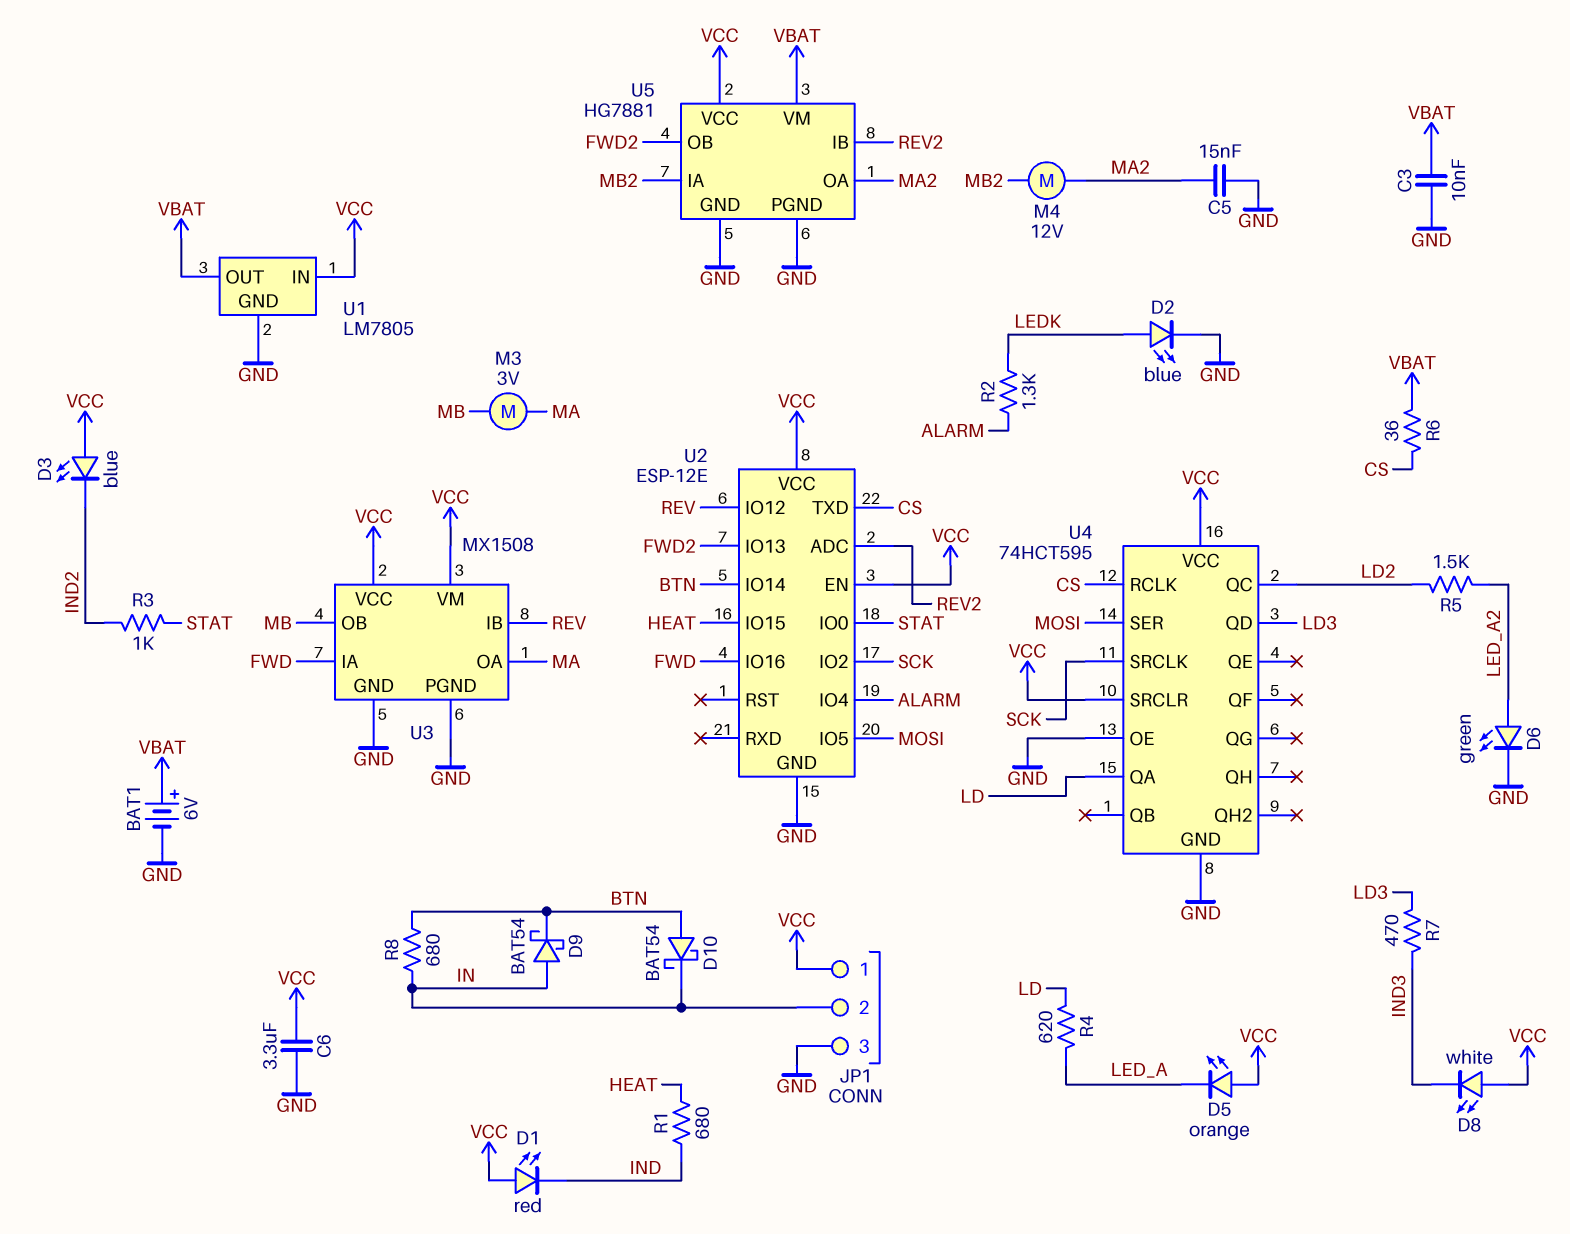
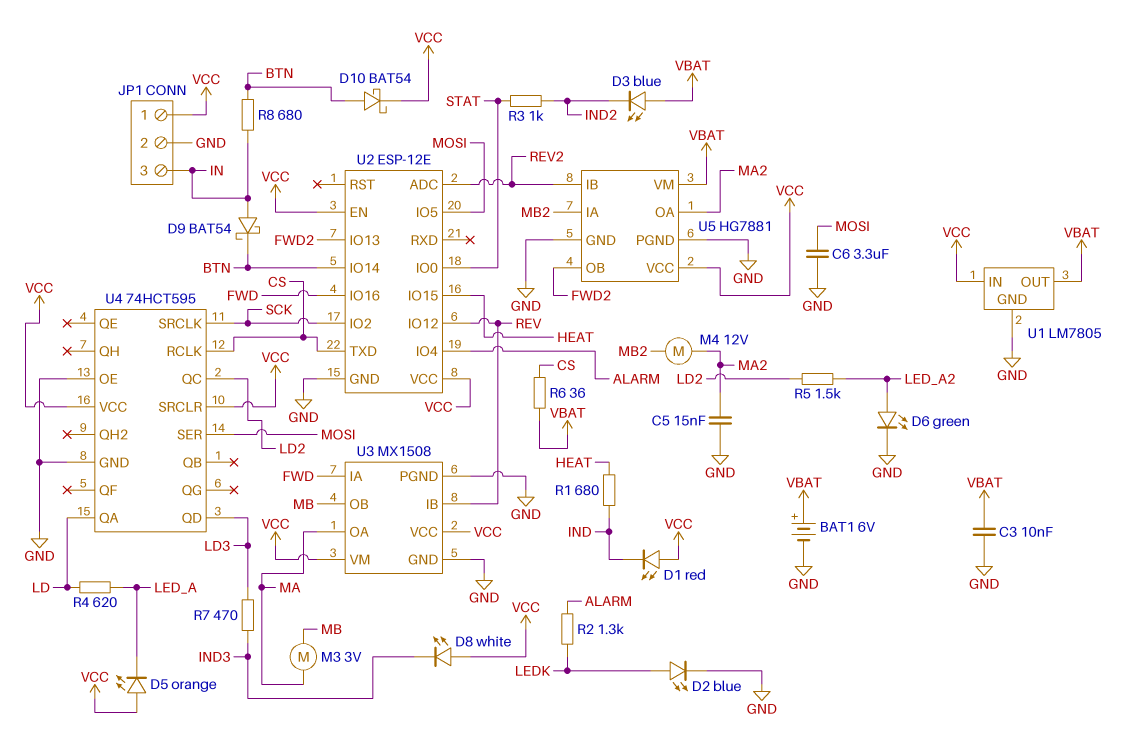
C6: 3.3uF (GND, VCC) -> 3.3uF (GND, MOSI)
D3: LED blue (A VCC, K IND2) -> LED blue (A VBAT, K IND2)
D10: schottky BAT54 (A BTN, K IN) -> schottky BAT54 (A BTN, K VCC)
JP1 pin 2: IN -> GND
JP1 pin 3: GND -> IN

